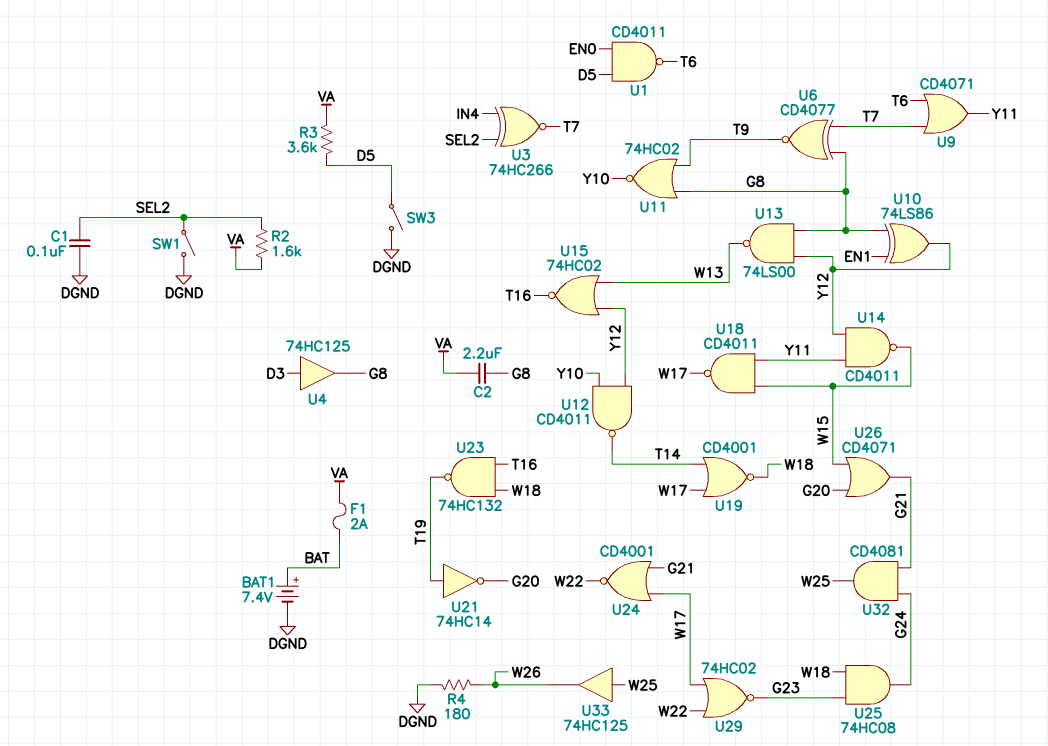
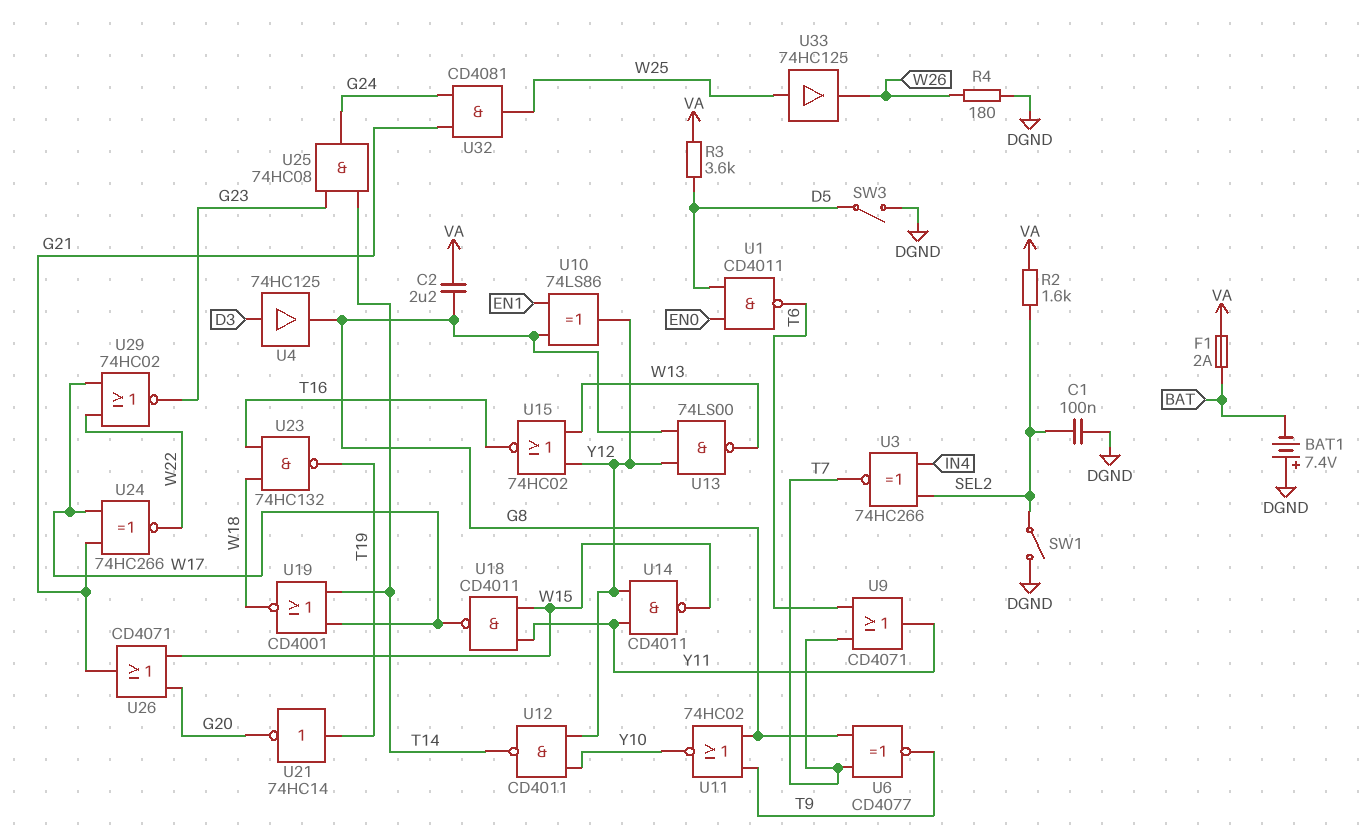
BAT1: 7.4V (plus BAT, minus DGND) -> 7.4V (plus DGND, minus BAT)
U24: NOR CD4001 (in G21, in W17, out W22) -> XNOR 74HC266 (in G21, in W17, out W22)
U25: AND 74HC08 (in G23, in W18, out G24) -> AND 74HC08 (in G23, in T14, out G24)

